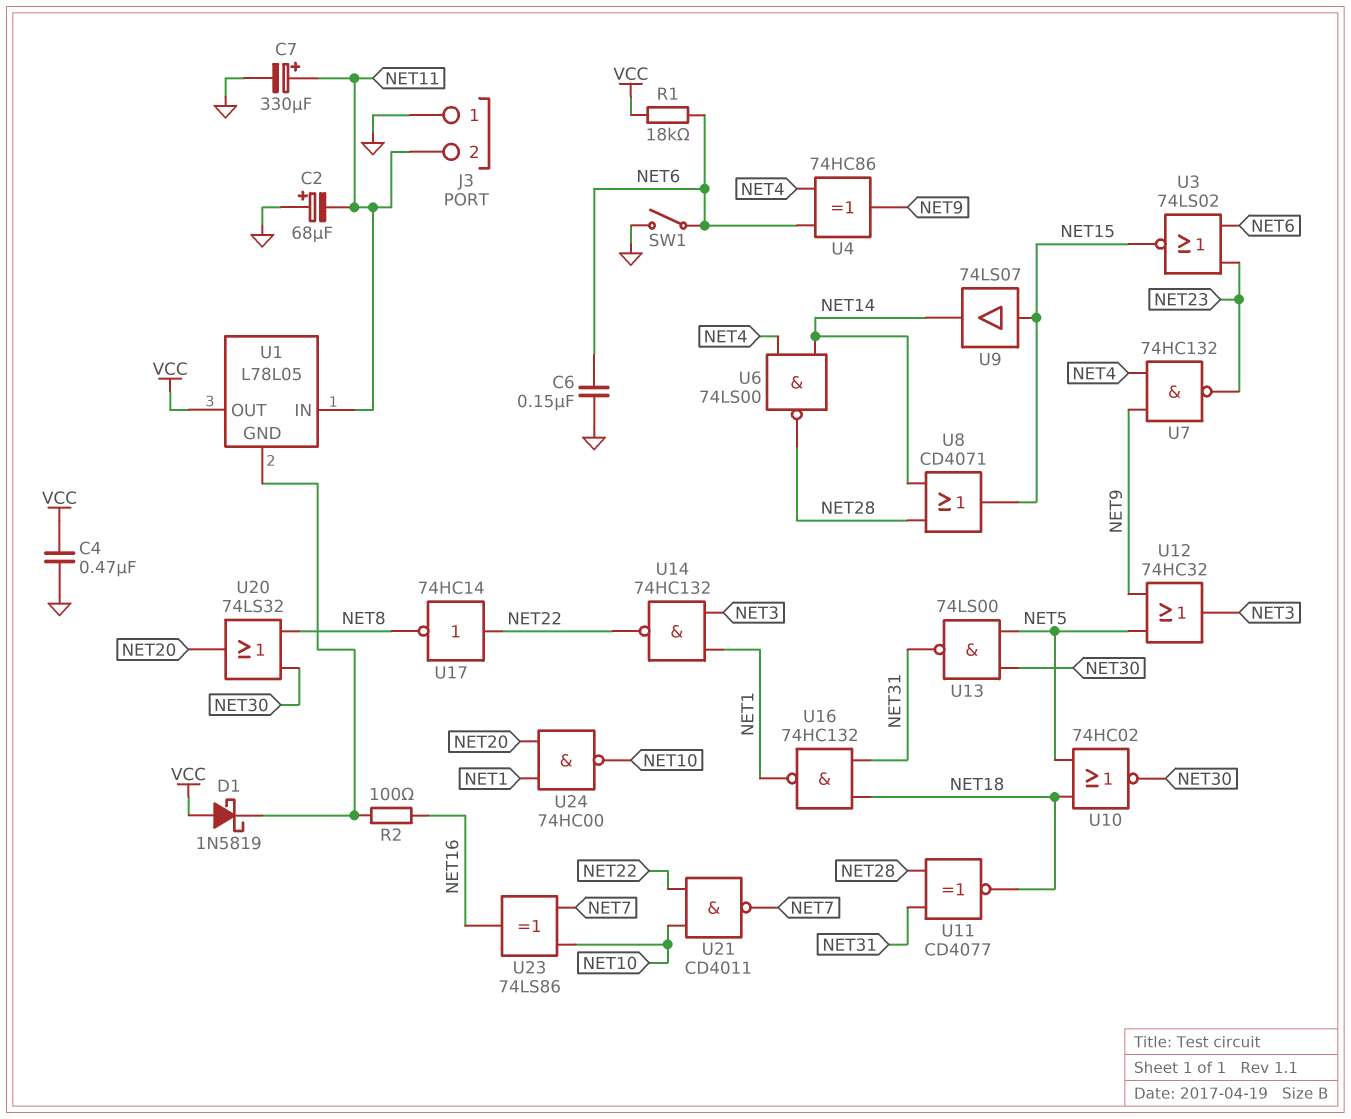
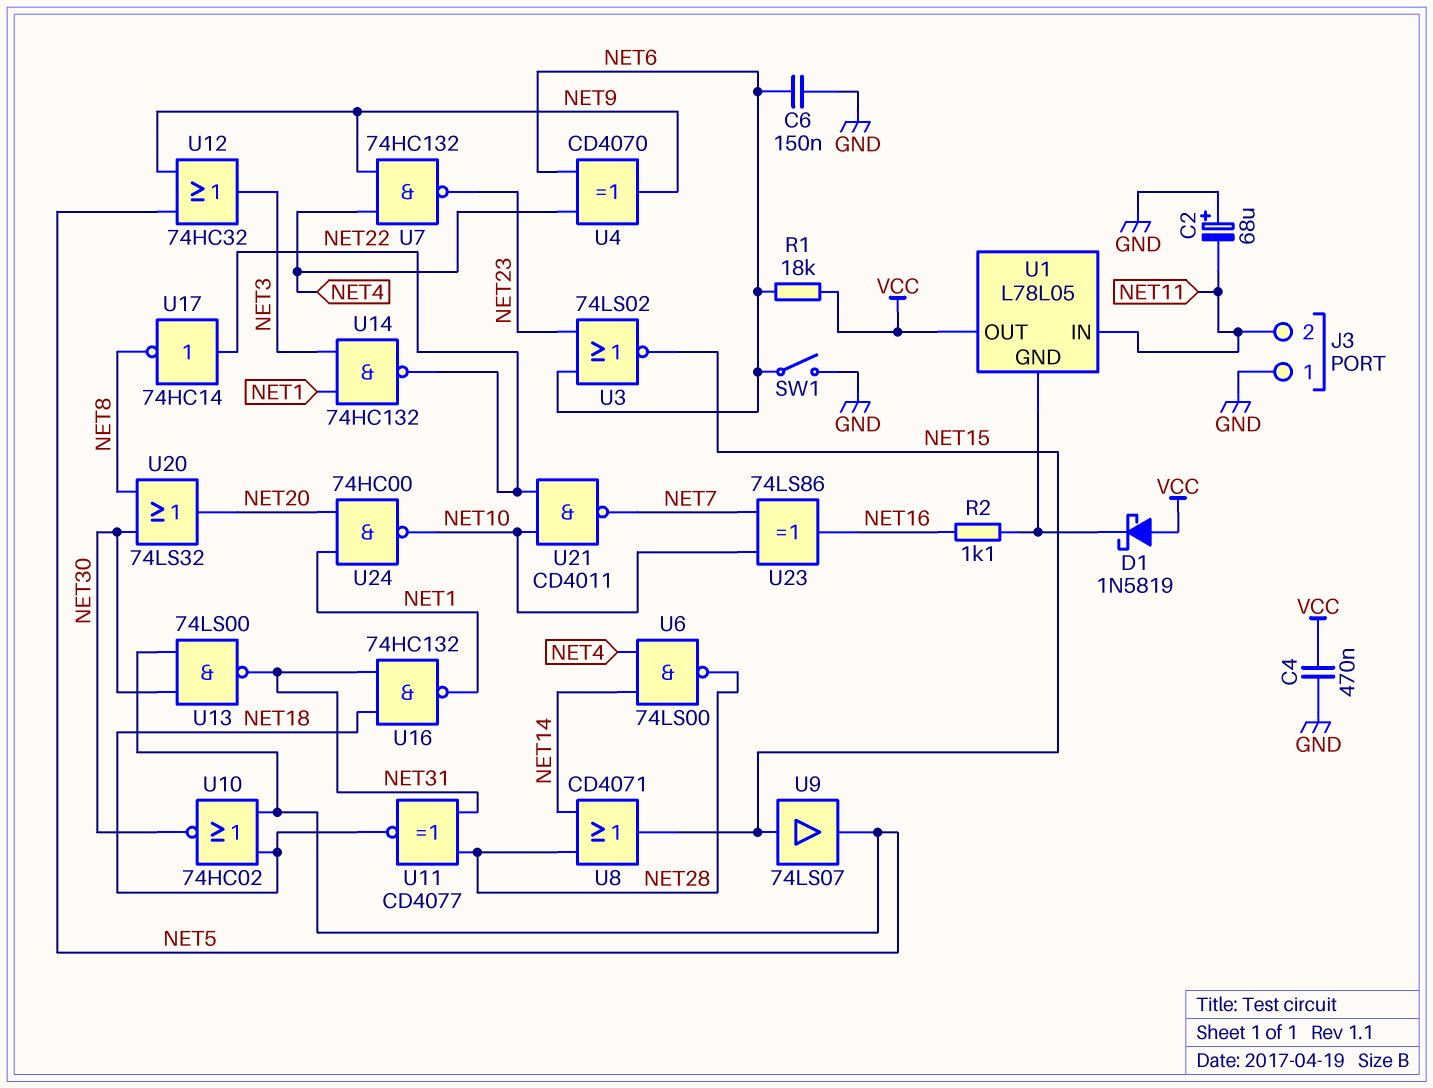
C7: 330uF (plus NET11, minus GND) -> none
R2: 100 (NET16, U1/GND) -> 1.1k (NET16, U1/GND)
U4: XOR 74HC86 (in NET4, in NET6, out NET9) -> XOR CD4070 (in NET4, in NET6, out NET9)
U9: buffer 74LS07 (in NET15, out NET14) -> buffer 74LS07 (in NET15, out NET5)

